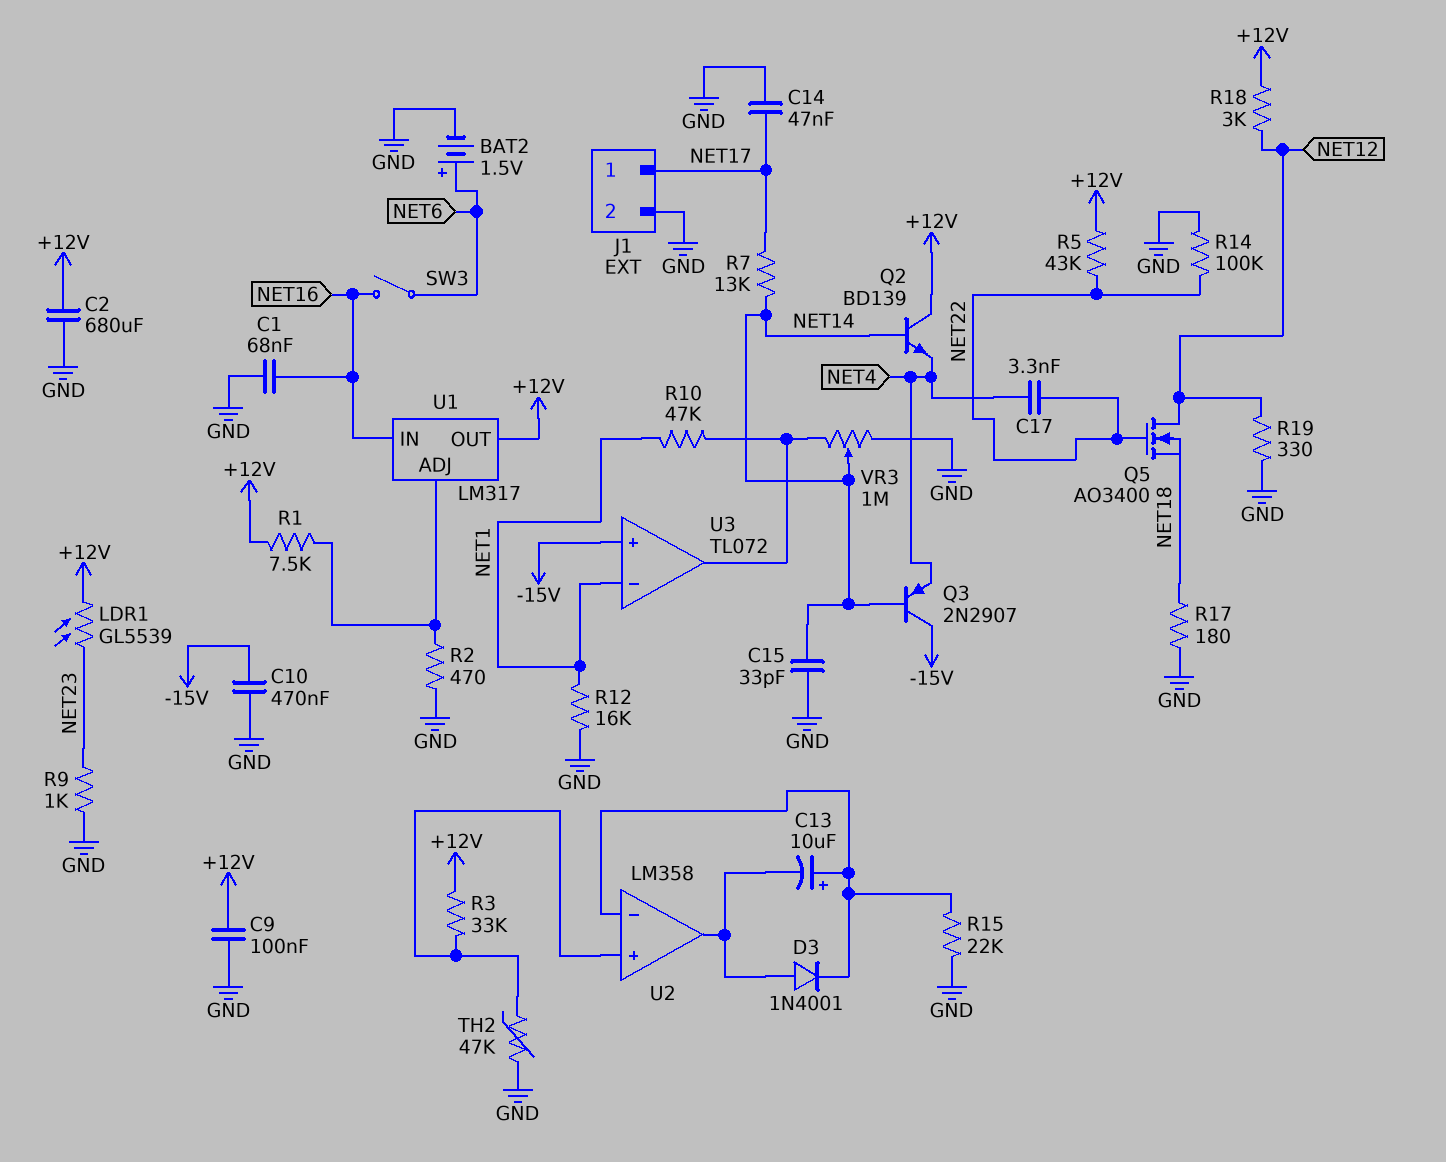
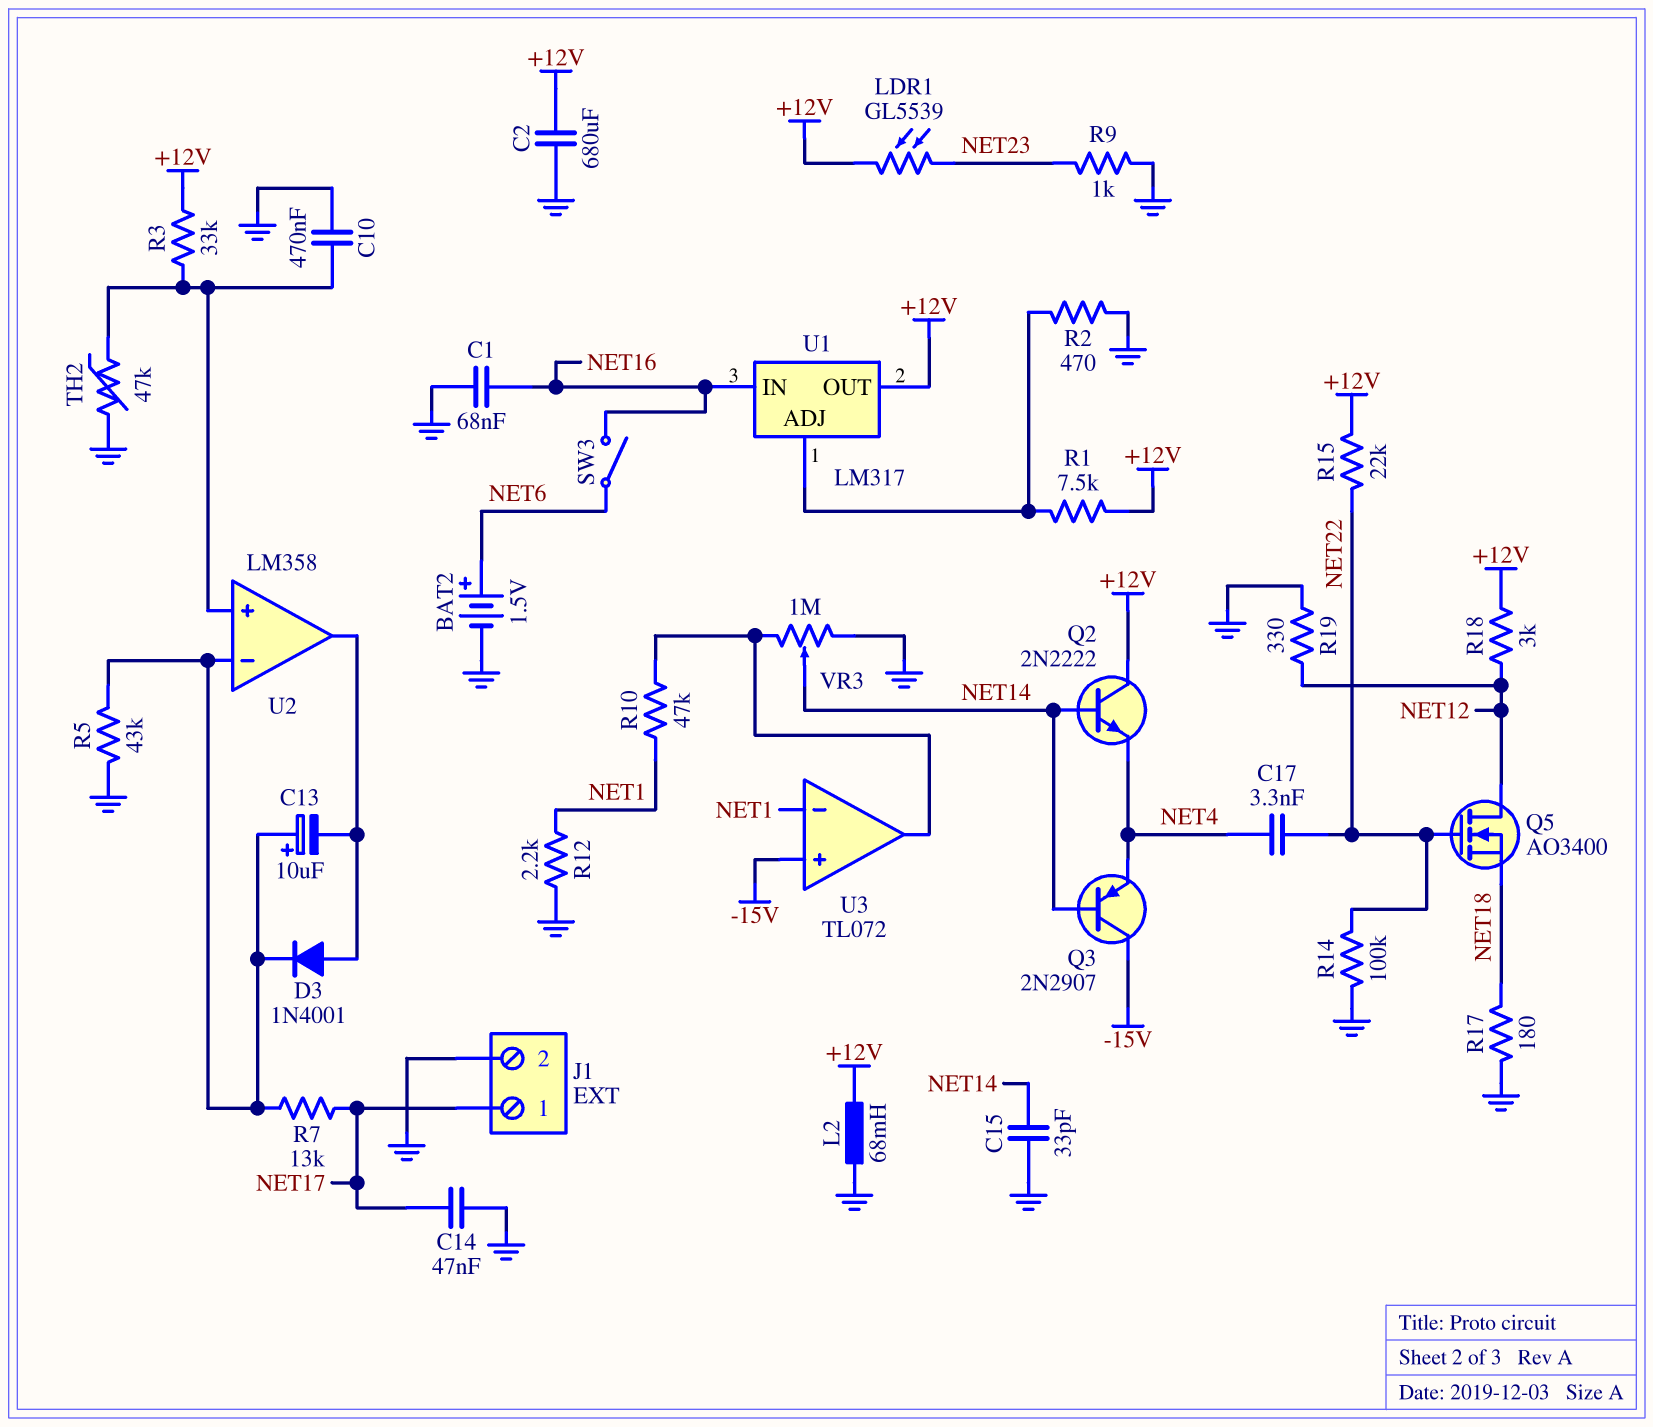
C9: 100nF (+12V, GND) -> none
C10: 470nF (-15V, GND) -> 470nF (GND, U2/in+)
L2: none -> 68mH (+12V, GND)
Q2: NPN BD139 (B NET14, C +12V, E NET4) -> NPN 2N2222 (B NET14, C +12V, E NET4)
R5: 43k (+12V, NET22) -> 43k (GND, U2/in-)
R7: 13k (NET14, NET17) -> 13k (NET17, U2/in-)
R12: 16k (GND, NET1) -> 2.2k (GND, NET1)
R15: 22k (GND, U2/in-) -> 22k (+12V, NET22)

